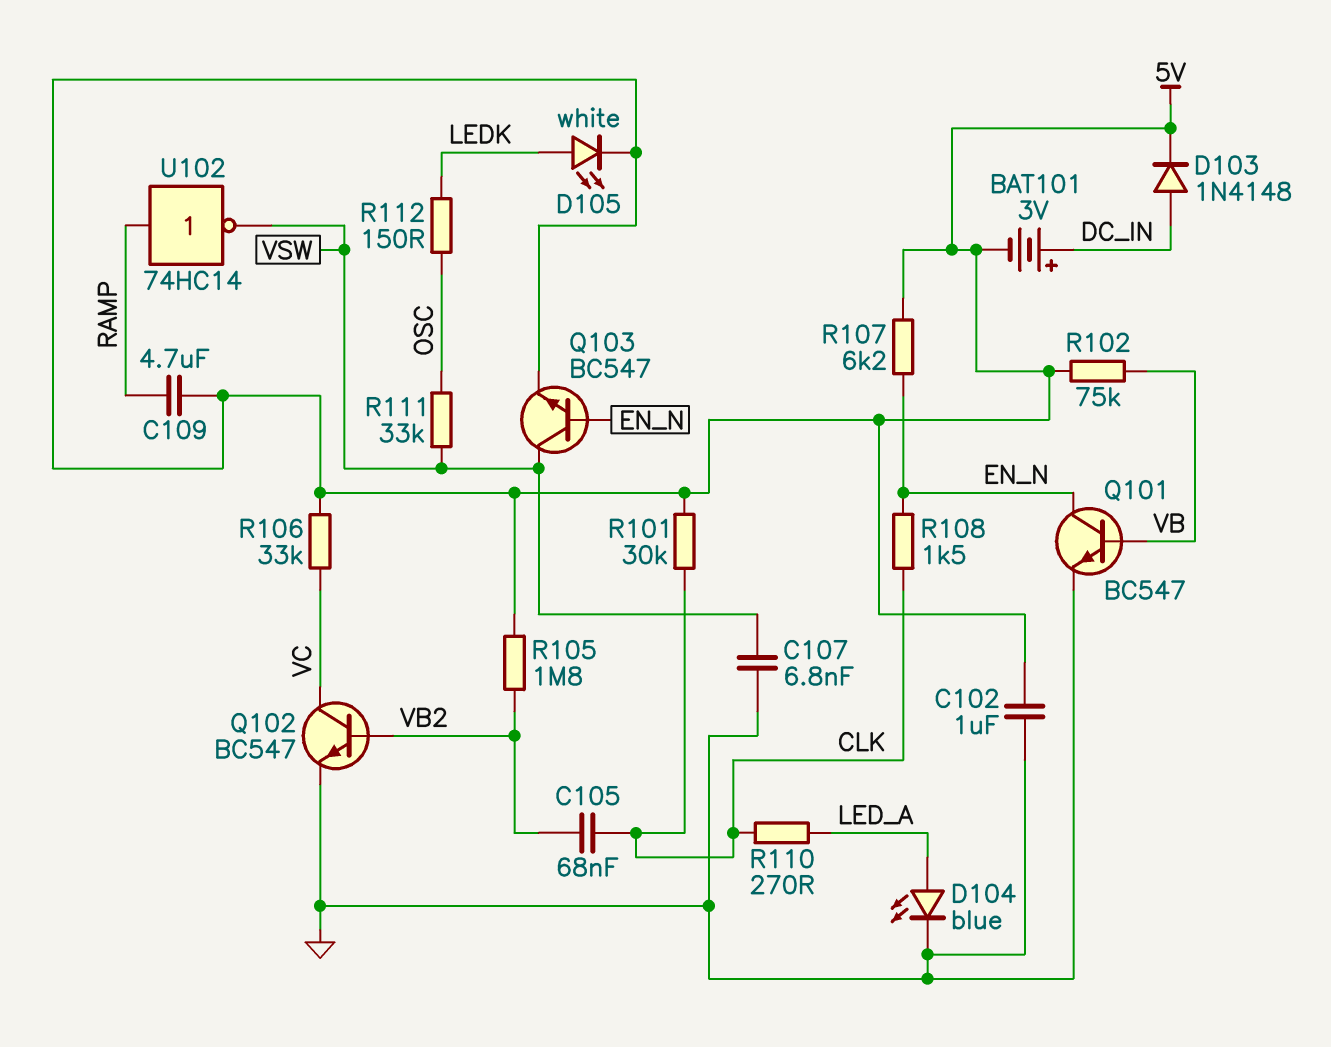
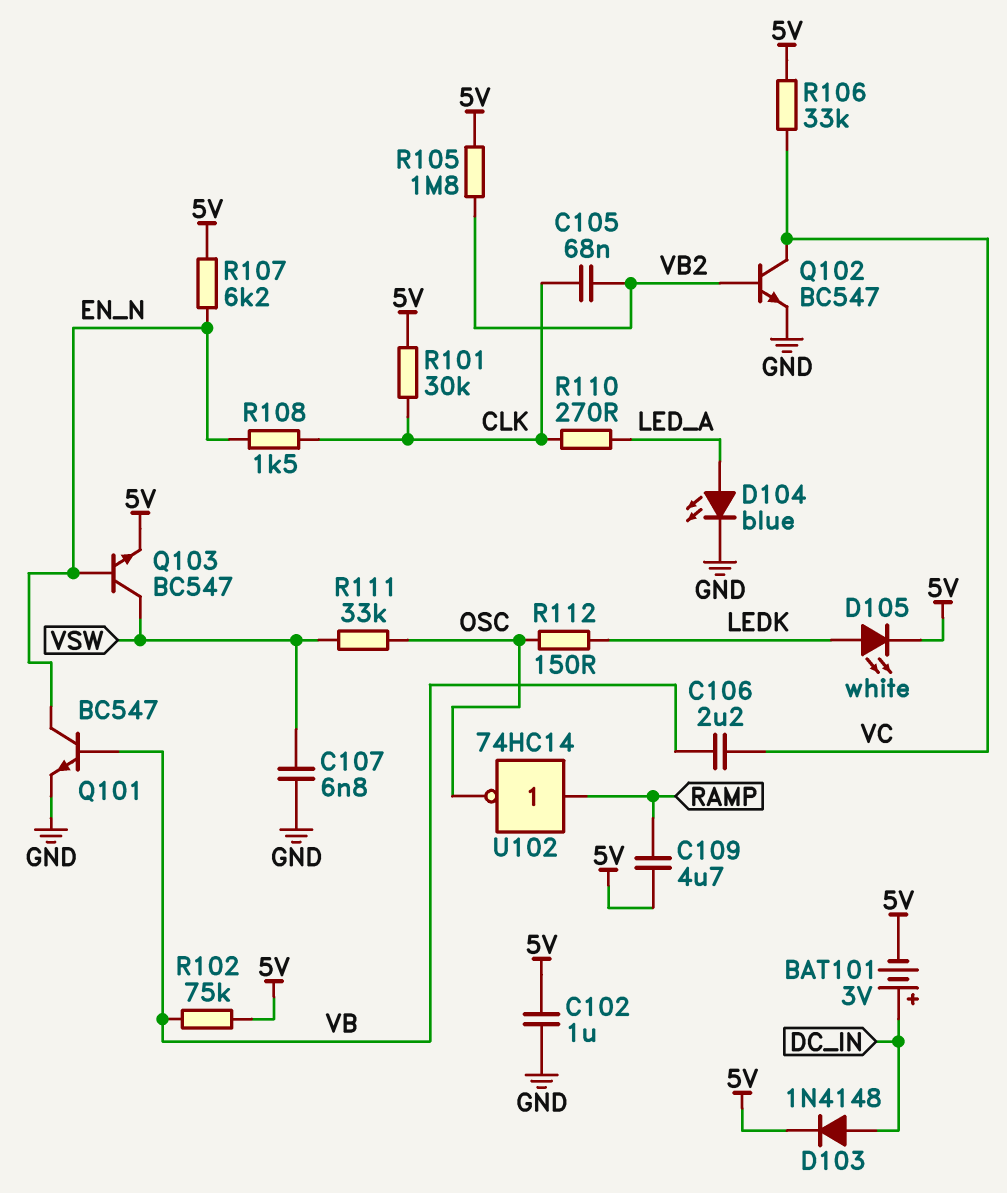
C106: none -> 2.2uF (VB, VC)
U102: NOT 74HC14 (in RAMP, out VSW) -> NOT 74HC14 (in RAMP, out OSC)

